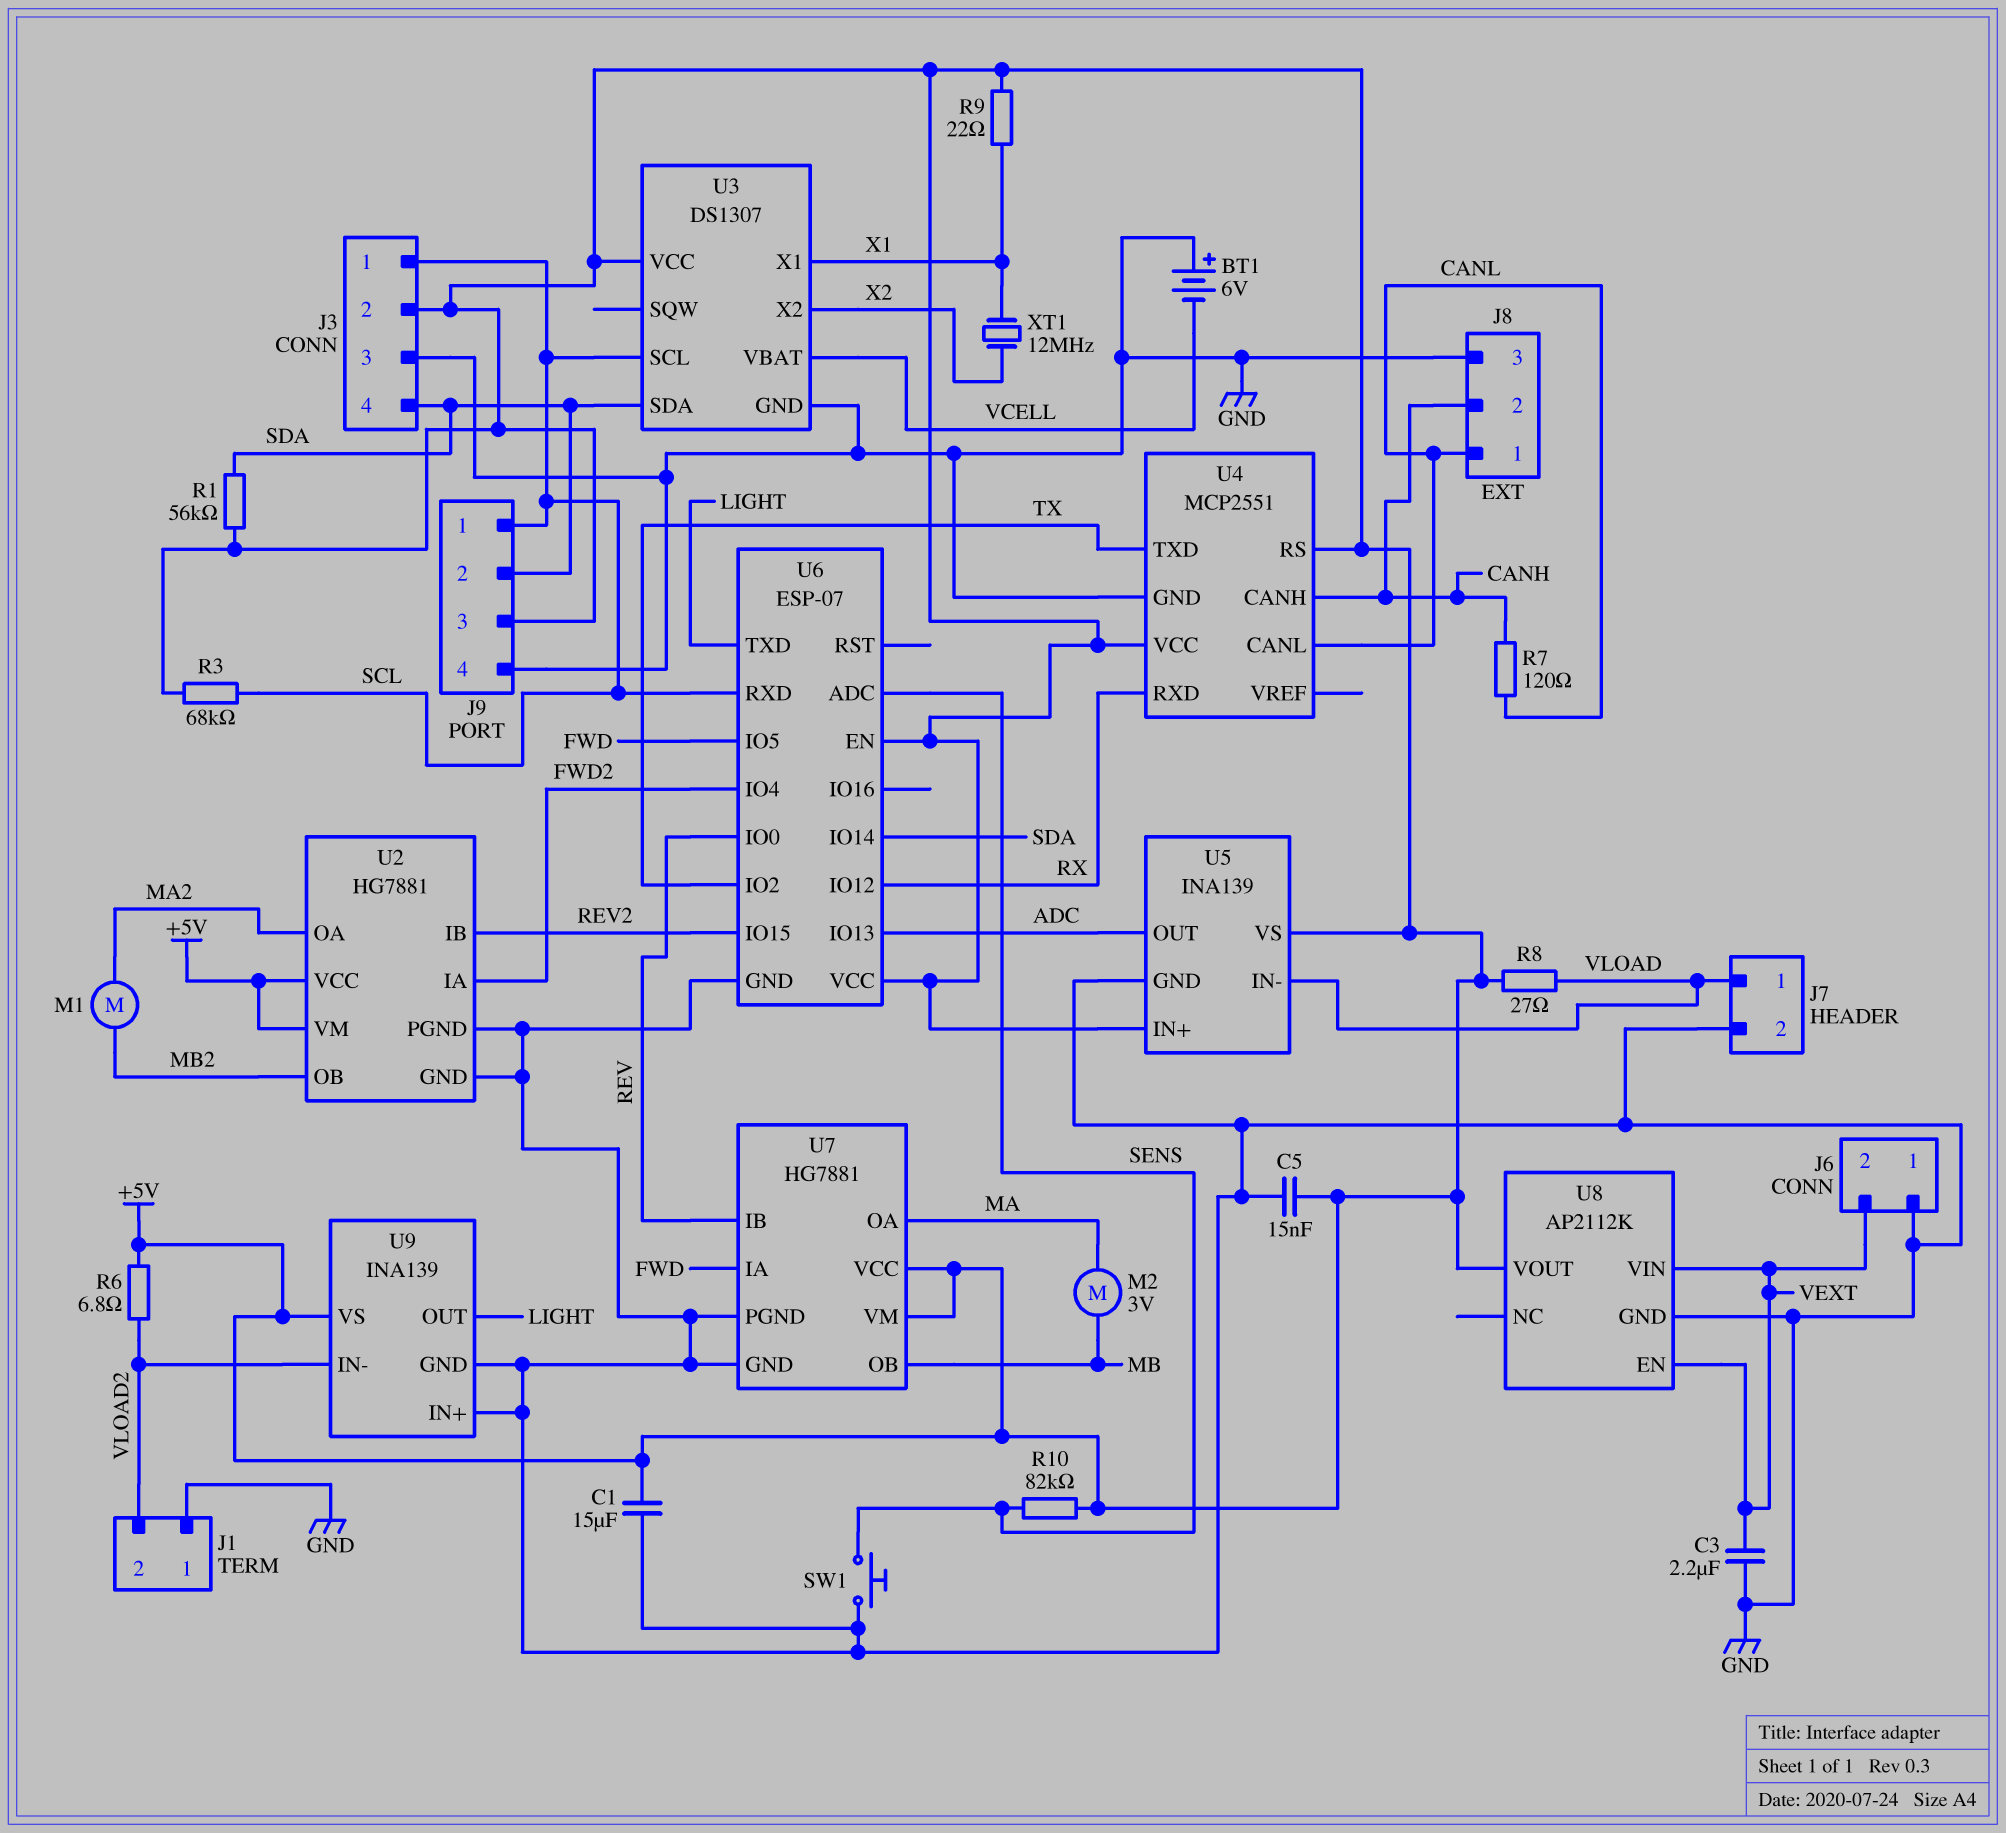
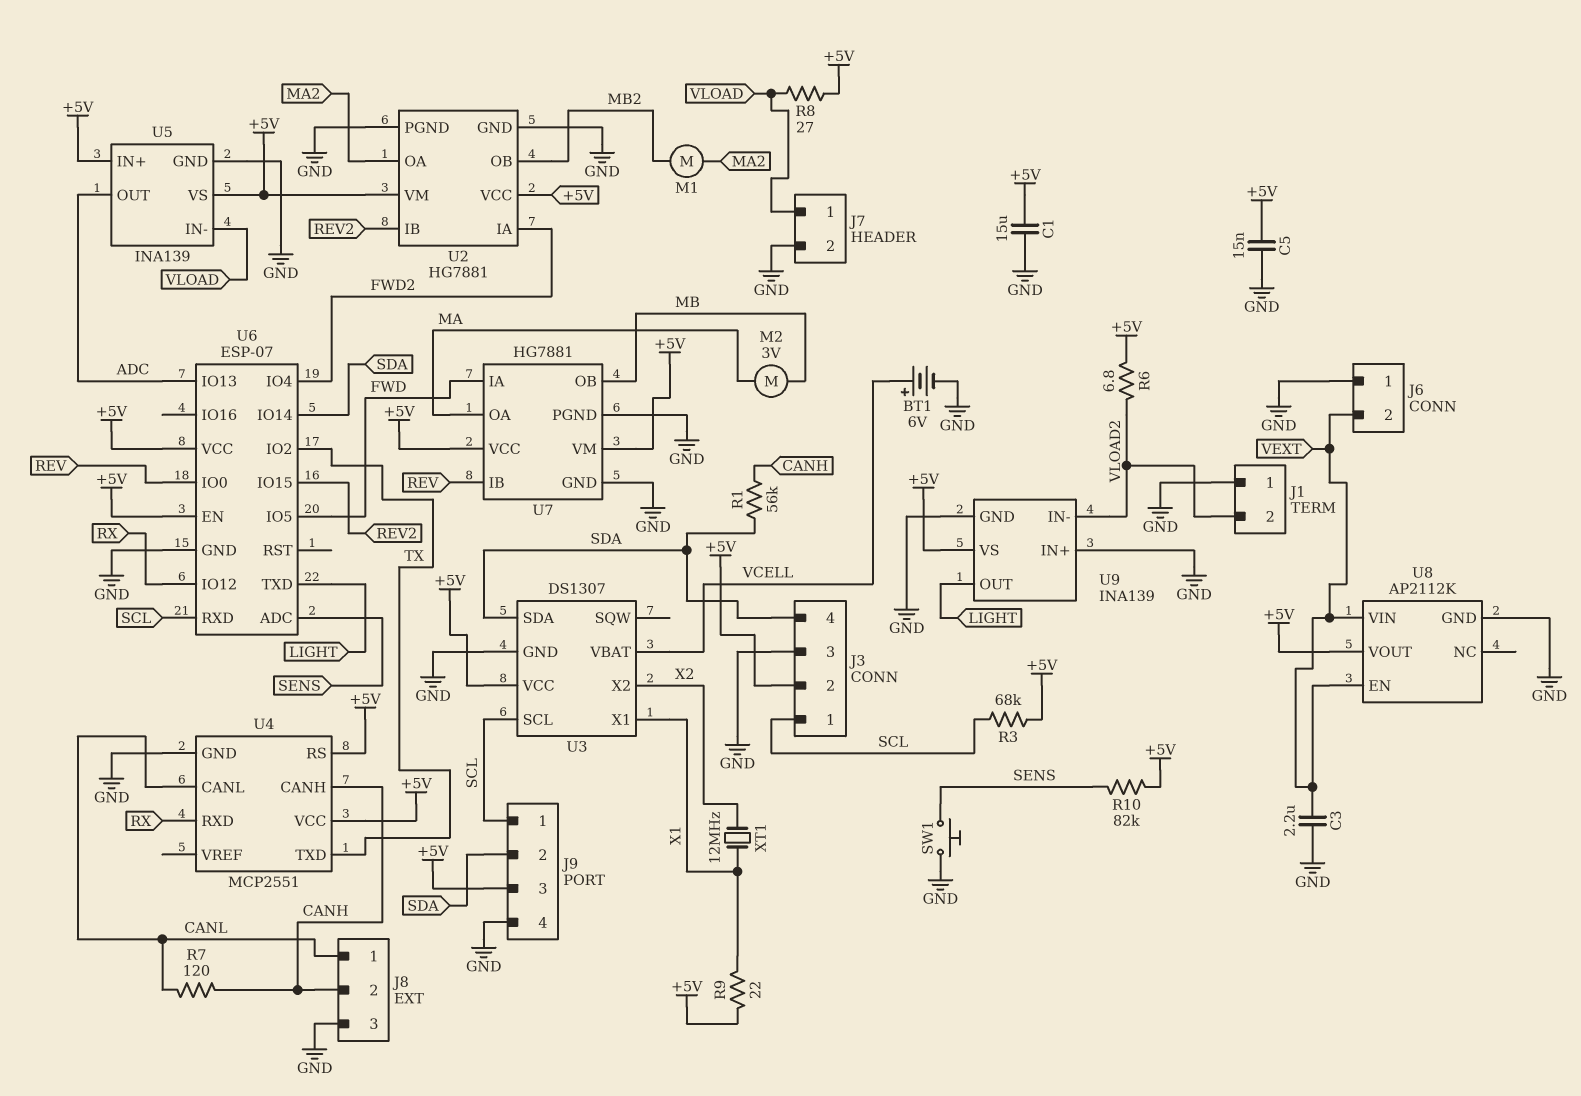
BT1: 6V (plus GND, minus VCELL) -> 6V (plus VCELL, minus GND)
R1: 56k (+5V, SDA) -> 56k (CANH, SDA)

